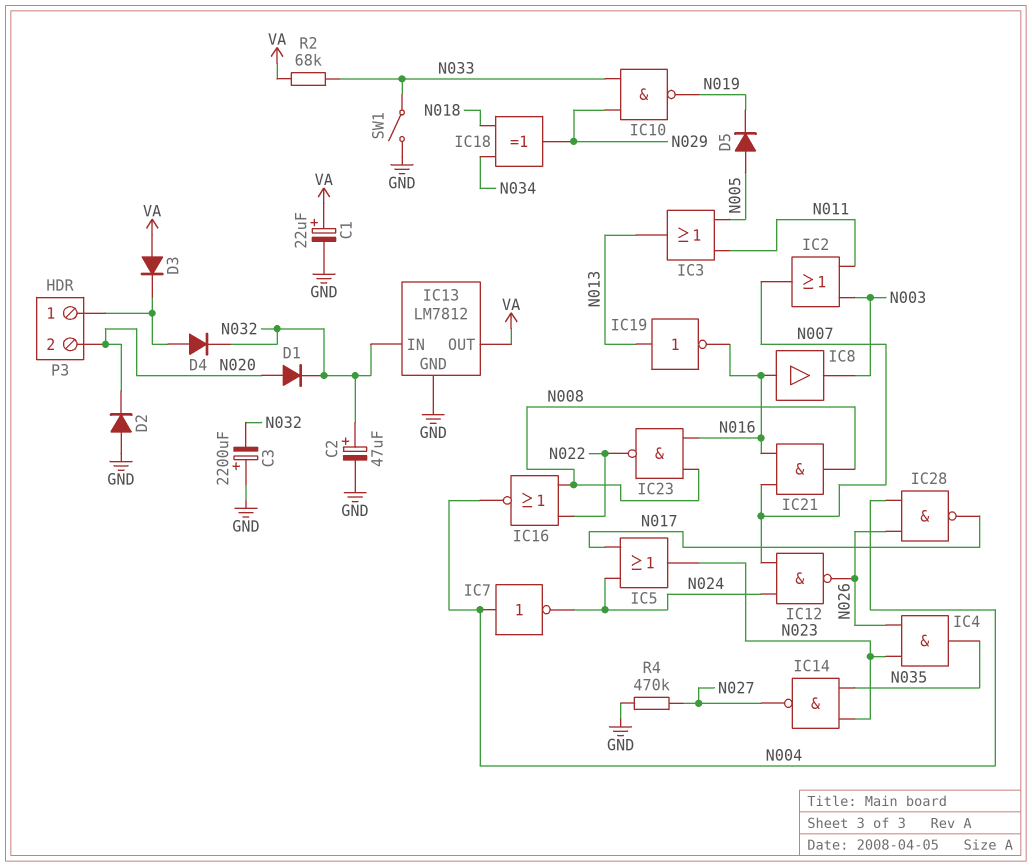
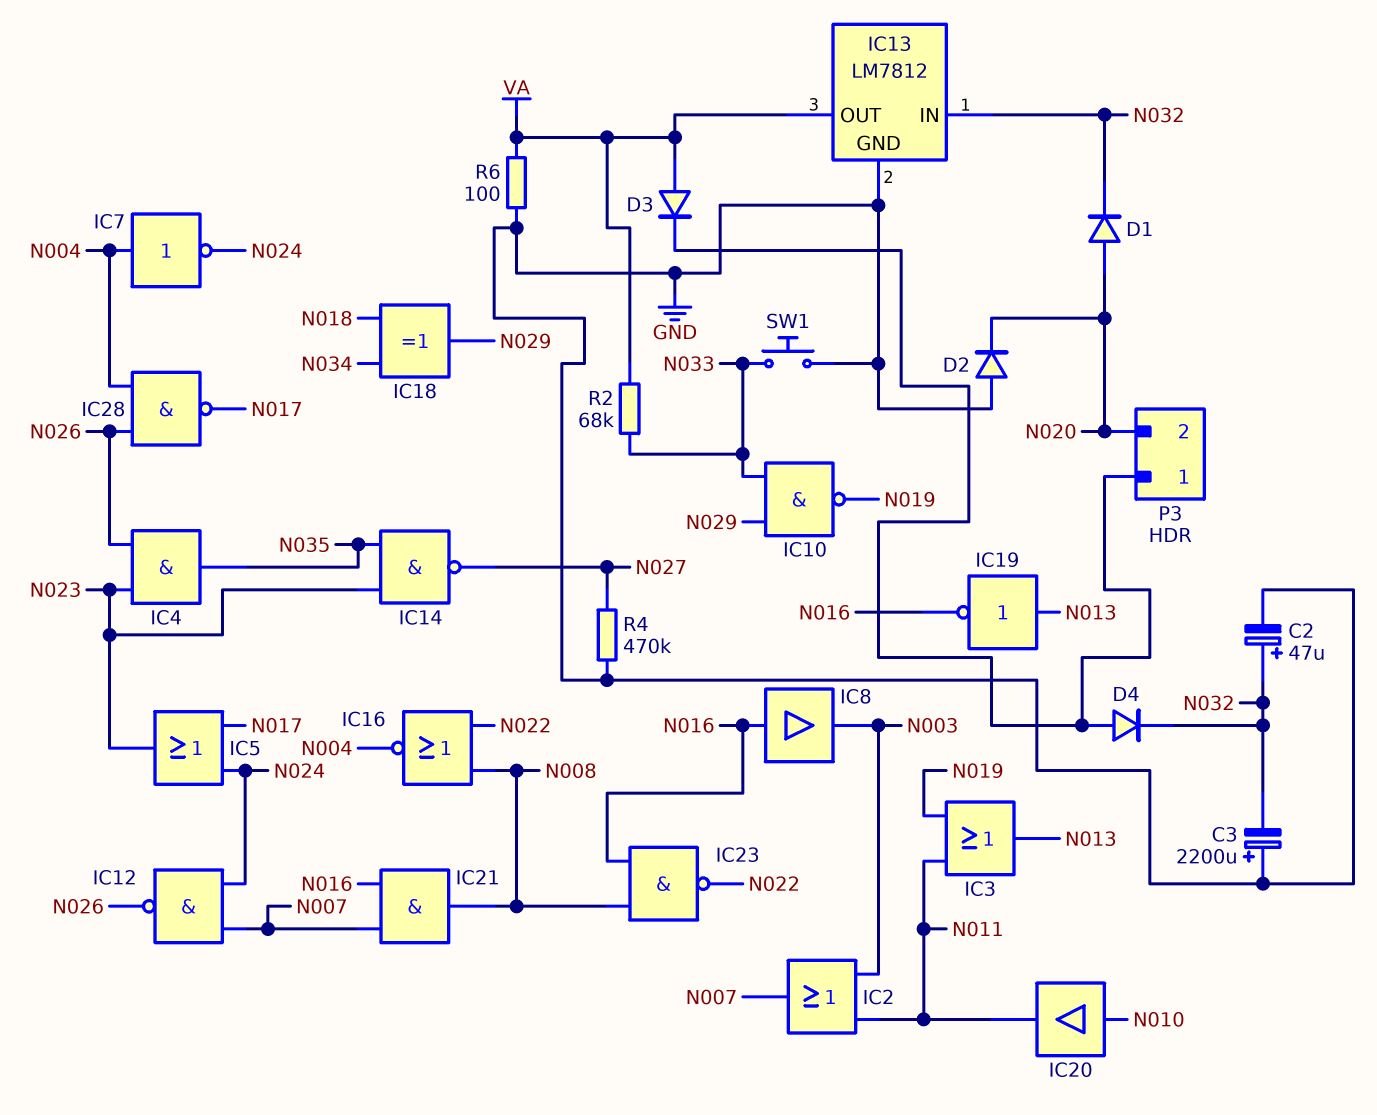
C1: 22uF (plus VA, minus GND) -> none
D5: diode (A N005, K N019) -> none
IC3: OR (in N005, in N011, out N013) -> OR (in N011, in N019, out N013)
IC20: none -> buffer (in N010, out N011)
R6: none -> 100 (GND, VA)
SW1: switch (GND, N033) -> button (GND, N033)

